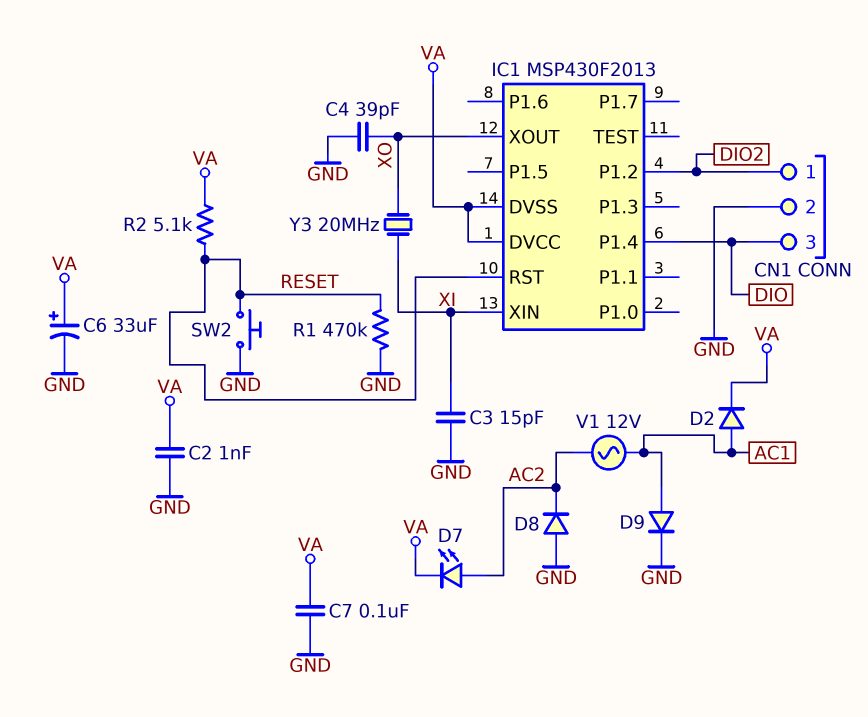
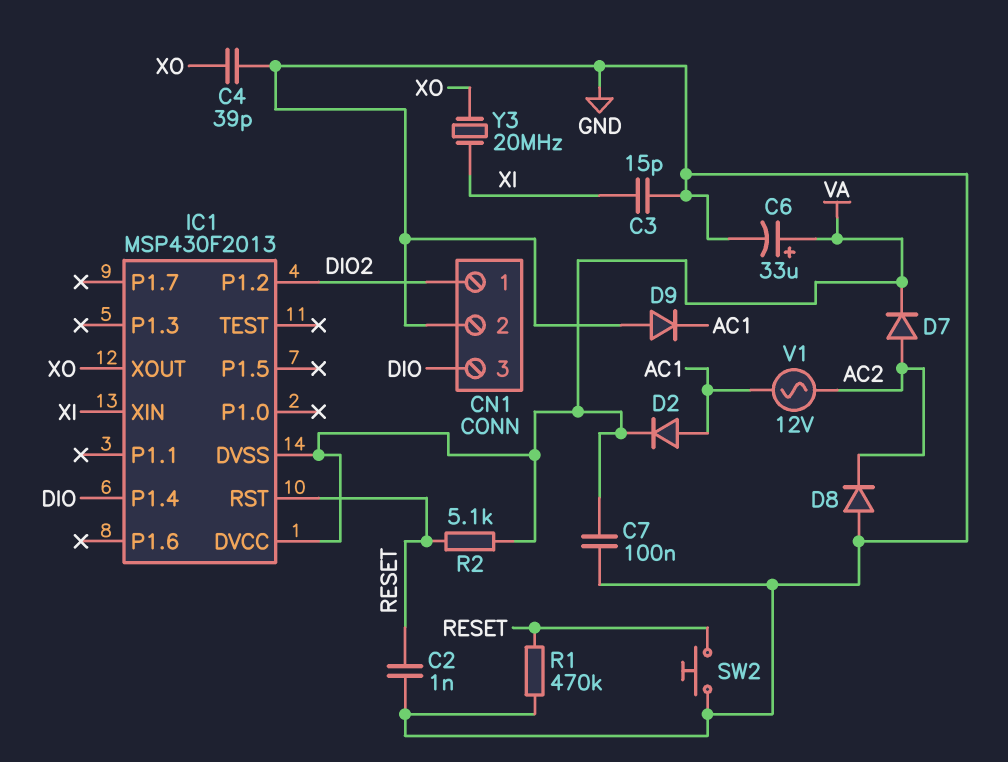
C2: 1nF (GND, VA) -> 1nF (GND, RESET)
D7: LED (A AC2, K VA) -> diode (A AC2, K VA)
D9: diode (A AC1, K GND) -> diode (A GND, K AC1)

